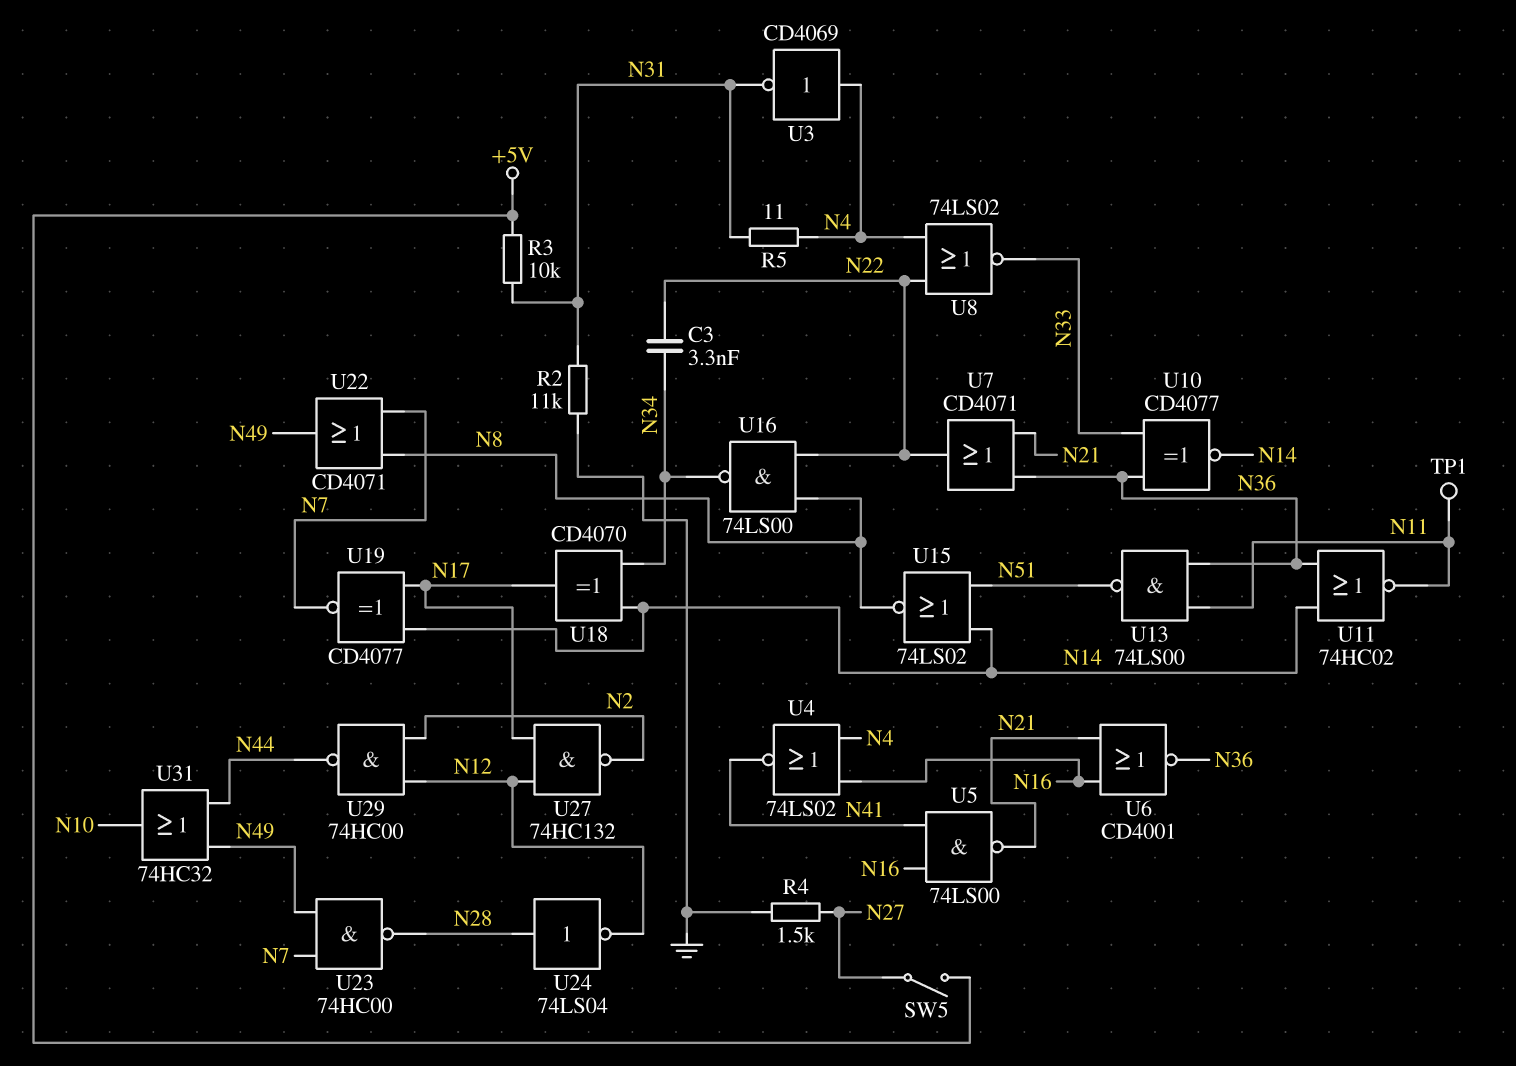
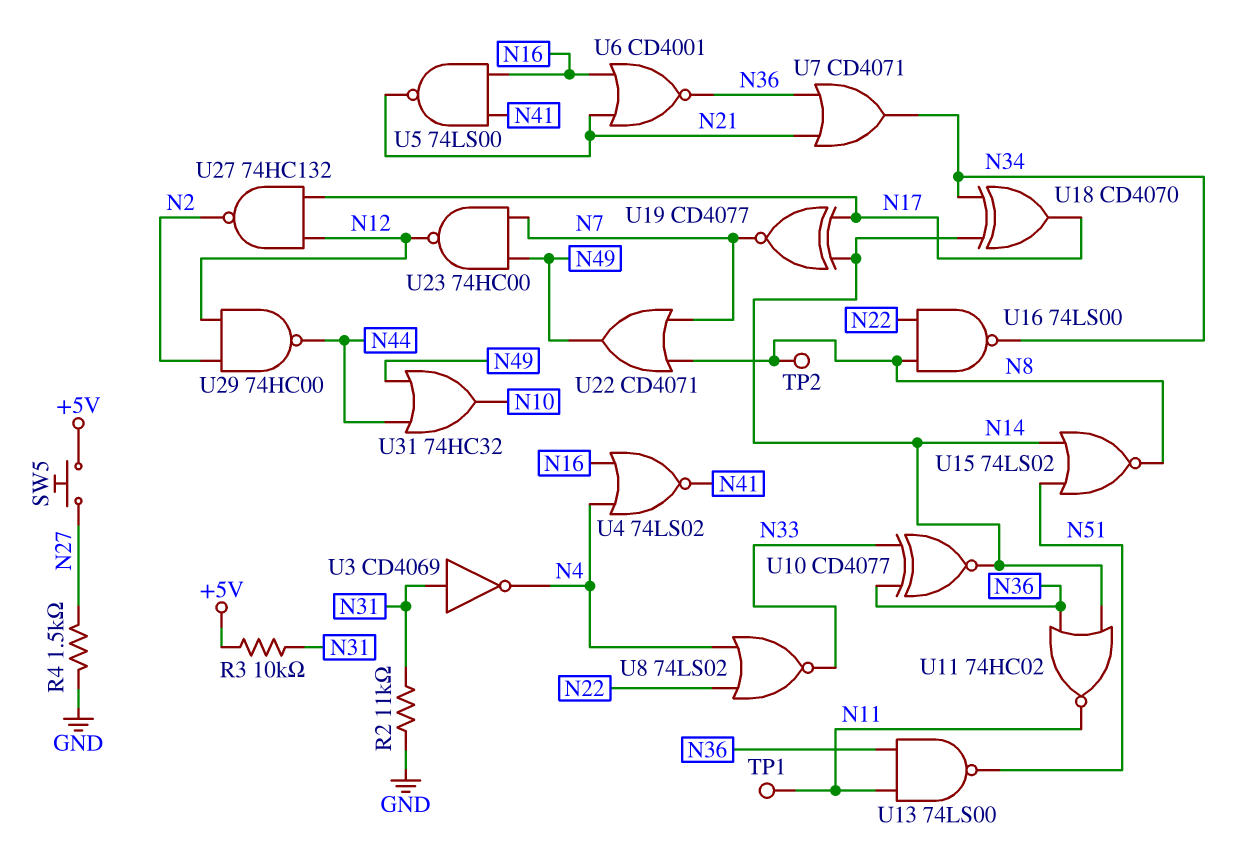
C3: 3.3nF (N22, N34) -> none
R5: 11 (N4, N31) -> none
SW5: switch (+5V, N27) -> button (+5V, N27)
TP2: none -> test point (N8)
U3: NOT CD4069 (in N4, out N31) -> NOT CD4069 (in N31, out N4)
U7: OR CD4071 (in N21, in N36, out N22) -> OR CD4071 (in N21, in N36, out N34)
U23: NAND 74HC00 (in N7, in N49, out N28) -> NAND 74HC00 (in N7, in N49, out N12)
U24: NOT 74LS04 (in N28, out N12) -> none

